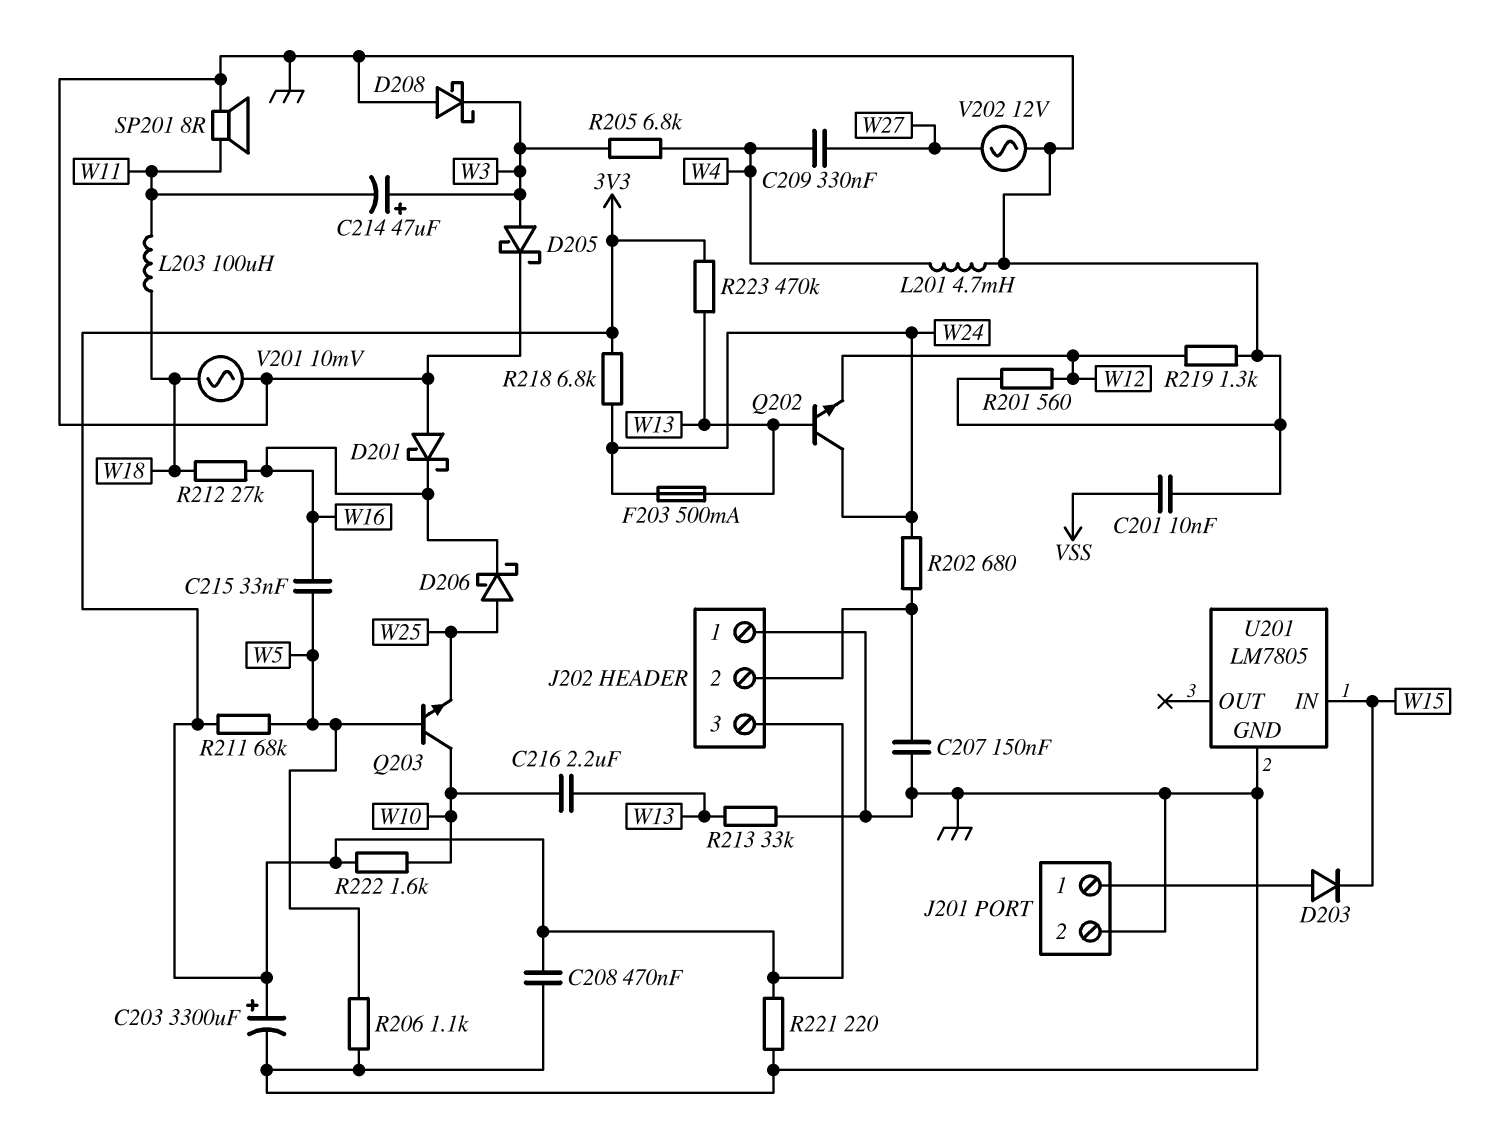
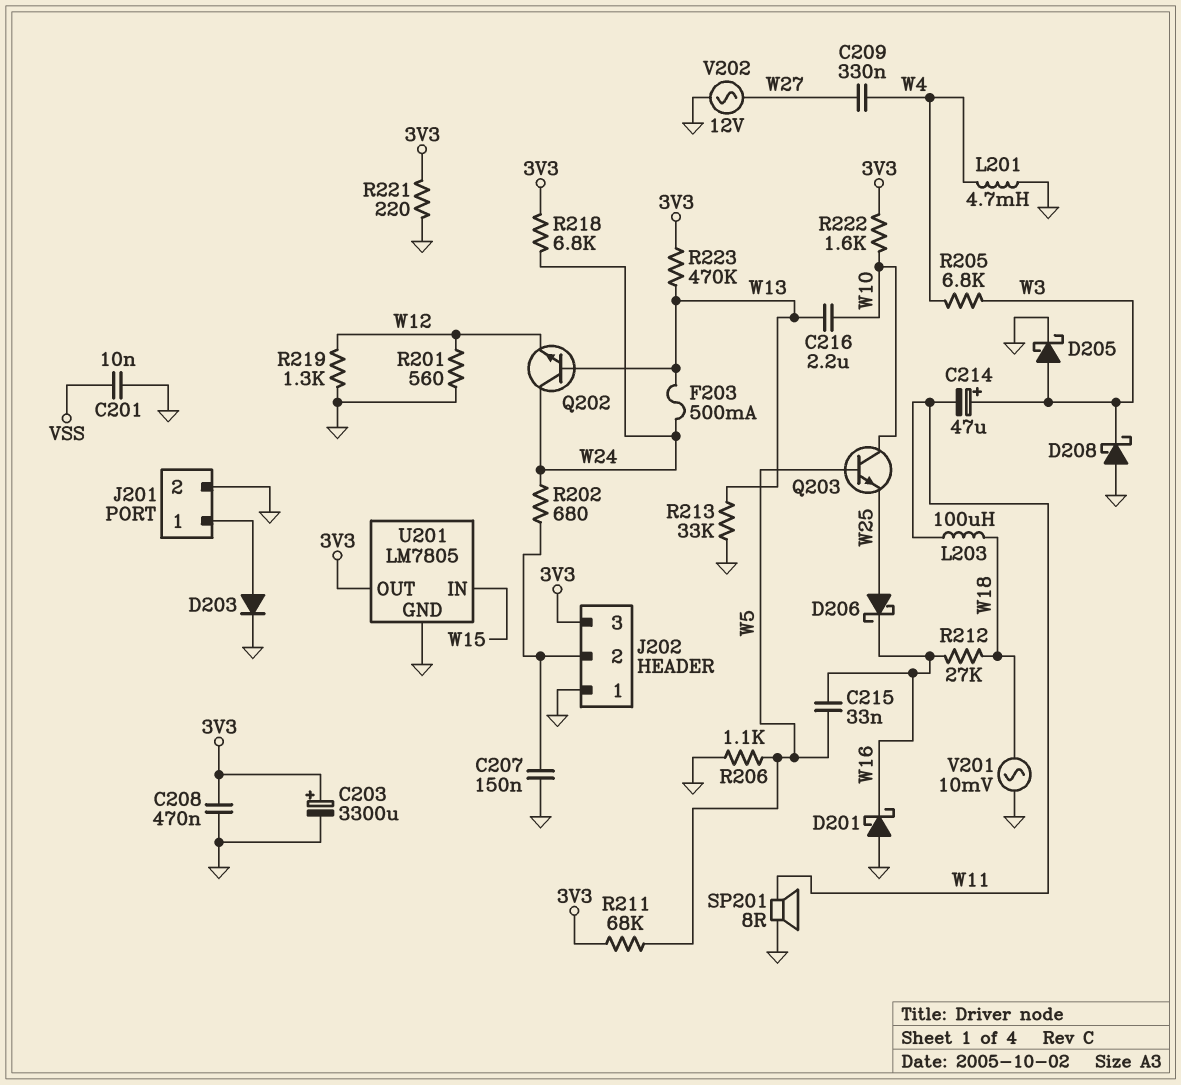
D203: diode (A J201/1, K W15) -> diode (A J201/1, K GND)
U201 pin OUT: none -> 3V3

